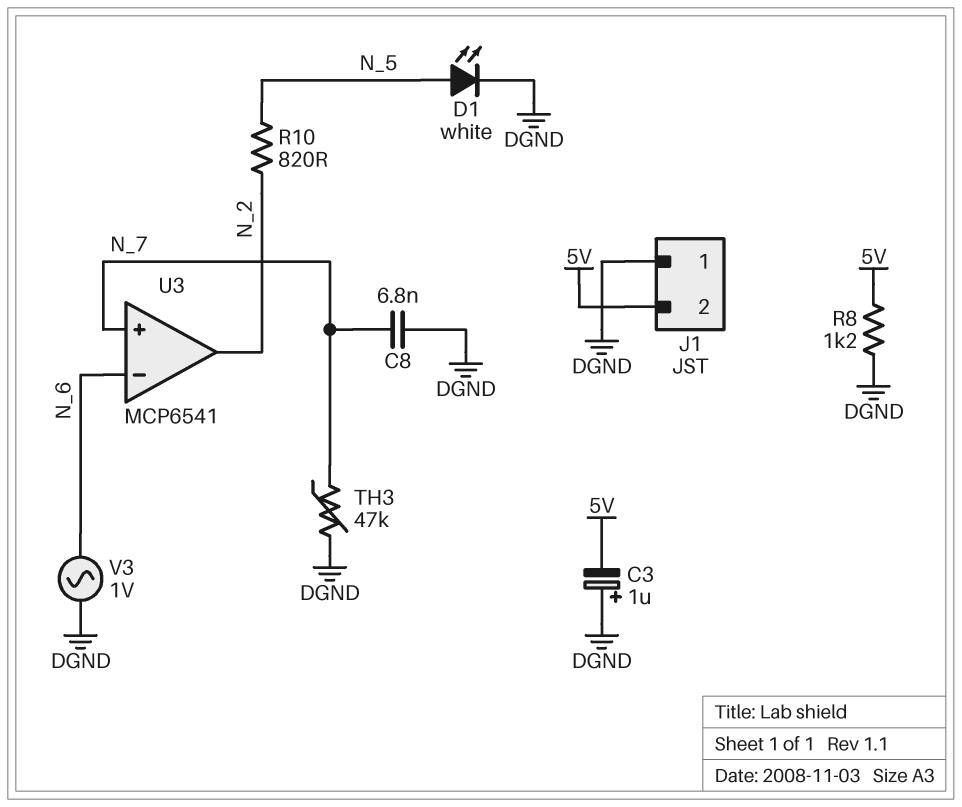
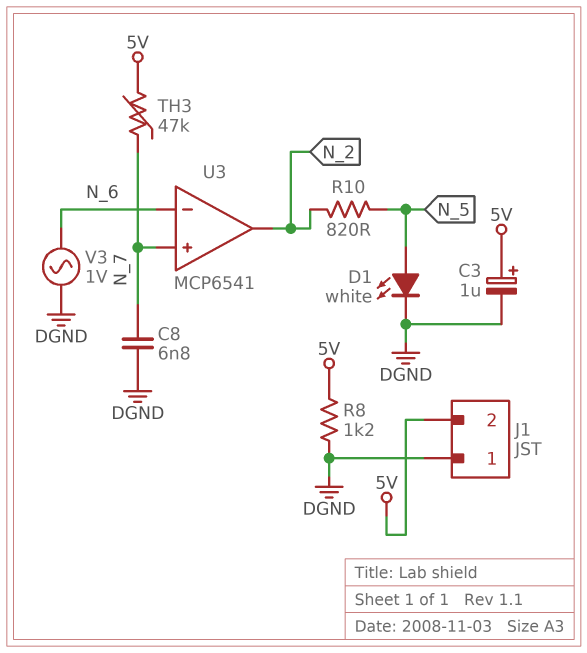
C3: 1uF (plus DGND, minus 5V) -> 1uF (plus 5V, minus DGND)
TH3: 47k (DGND, N_7) -> 47k (5V, N_7)

